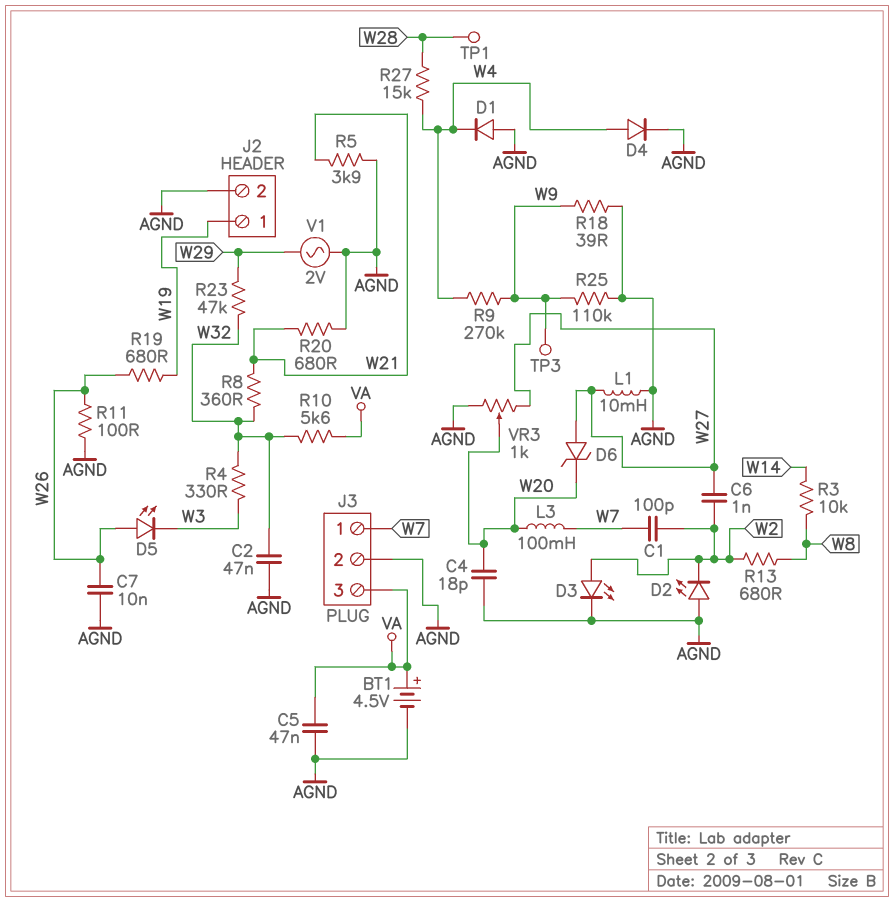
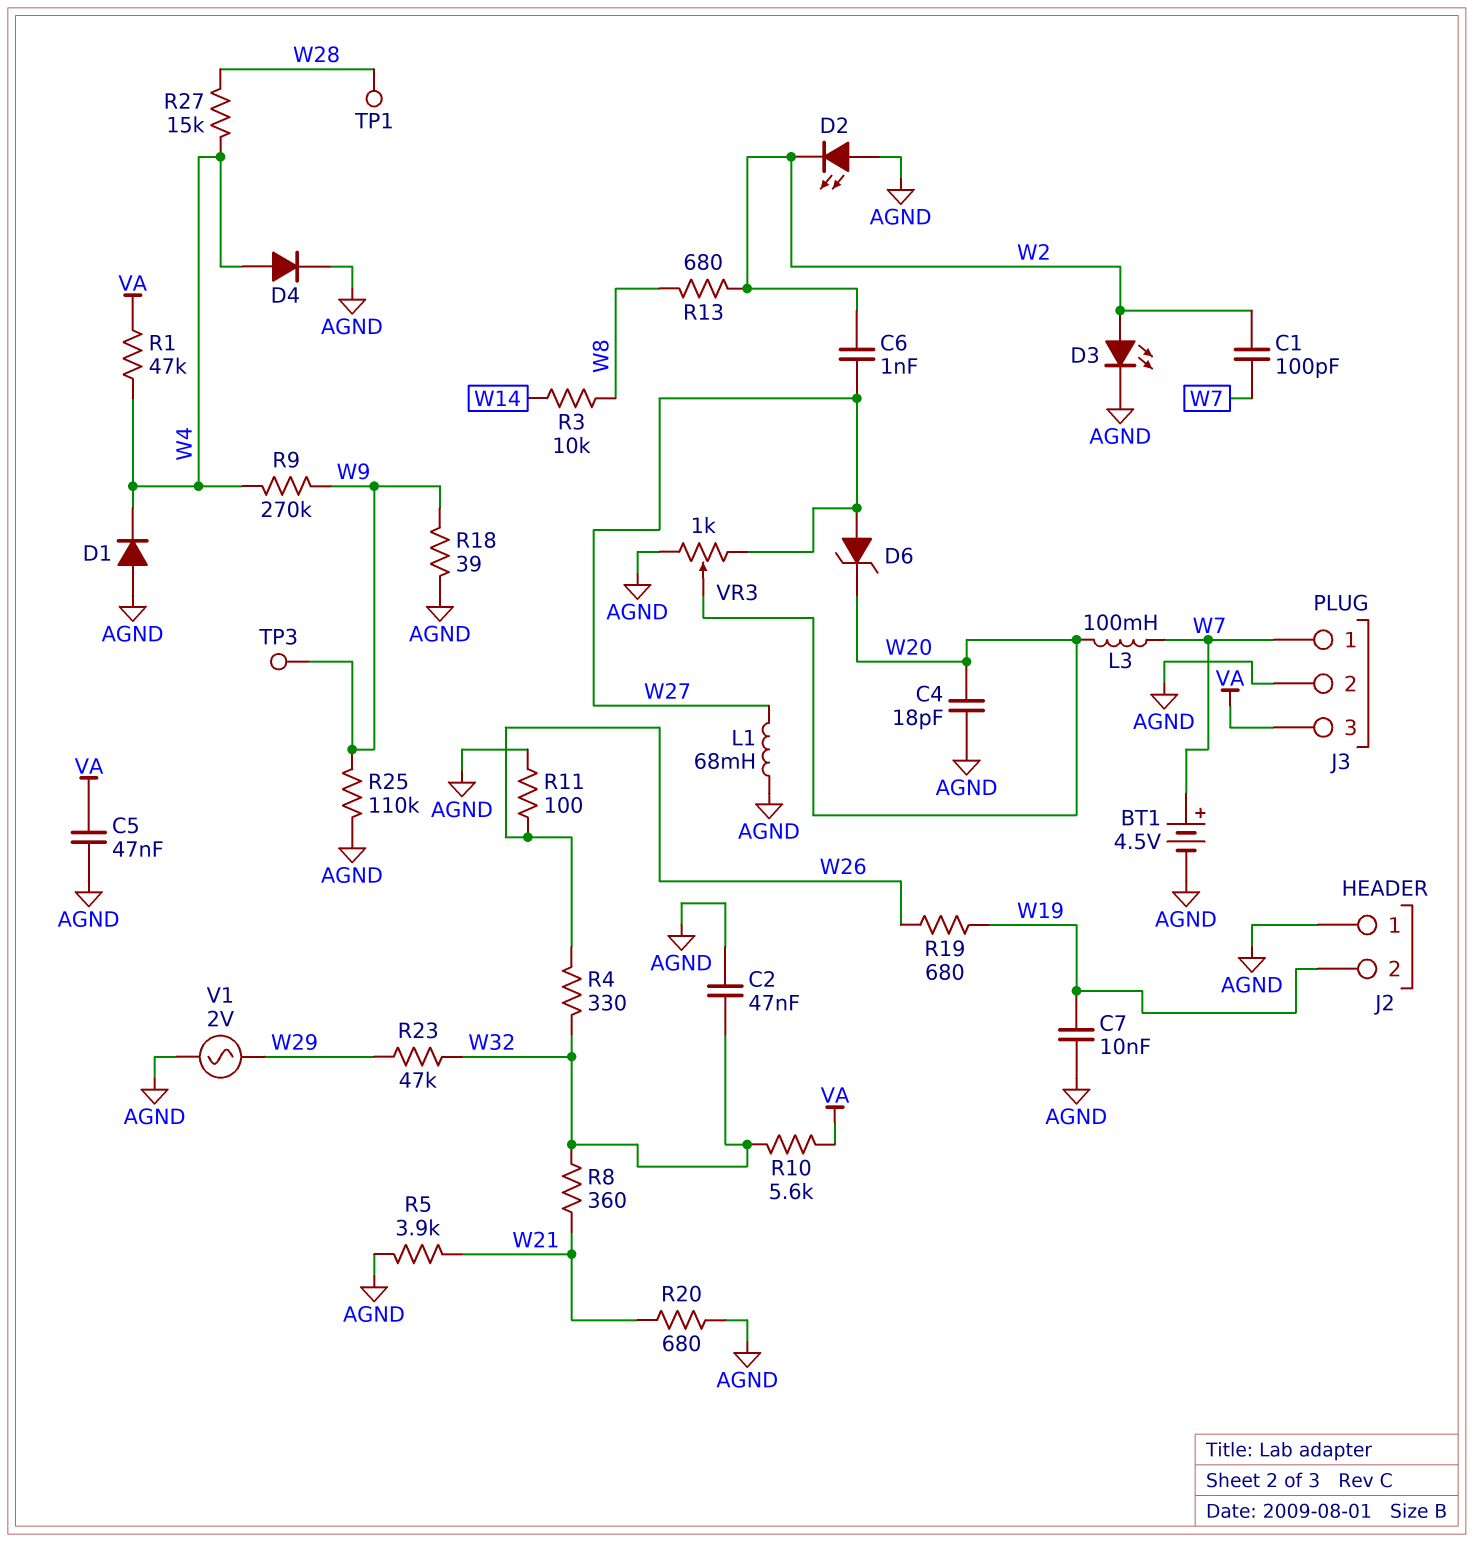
BT1: 4.5V (plus VA, minus AGND) -> 4.5V (plus W7, minus AGND)
C7: 10nF (AGND, W26) -> 10nF (AGND, W19)
D5: LED (A W26, K W3) -> none
J2 pin 1: W19 -> AGND
J2 pin 2: AGND -> W19
L1: 10mH (AGND, W27) -> 68mH (AGND, W27)
R1: none -> 47k (VA, W4)
R4: 330 (W3, W32) -> 330 (W26, W32)

